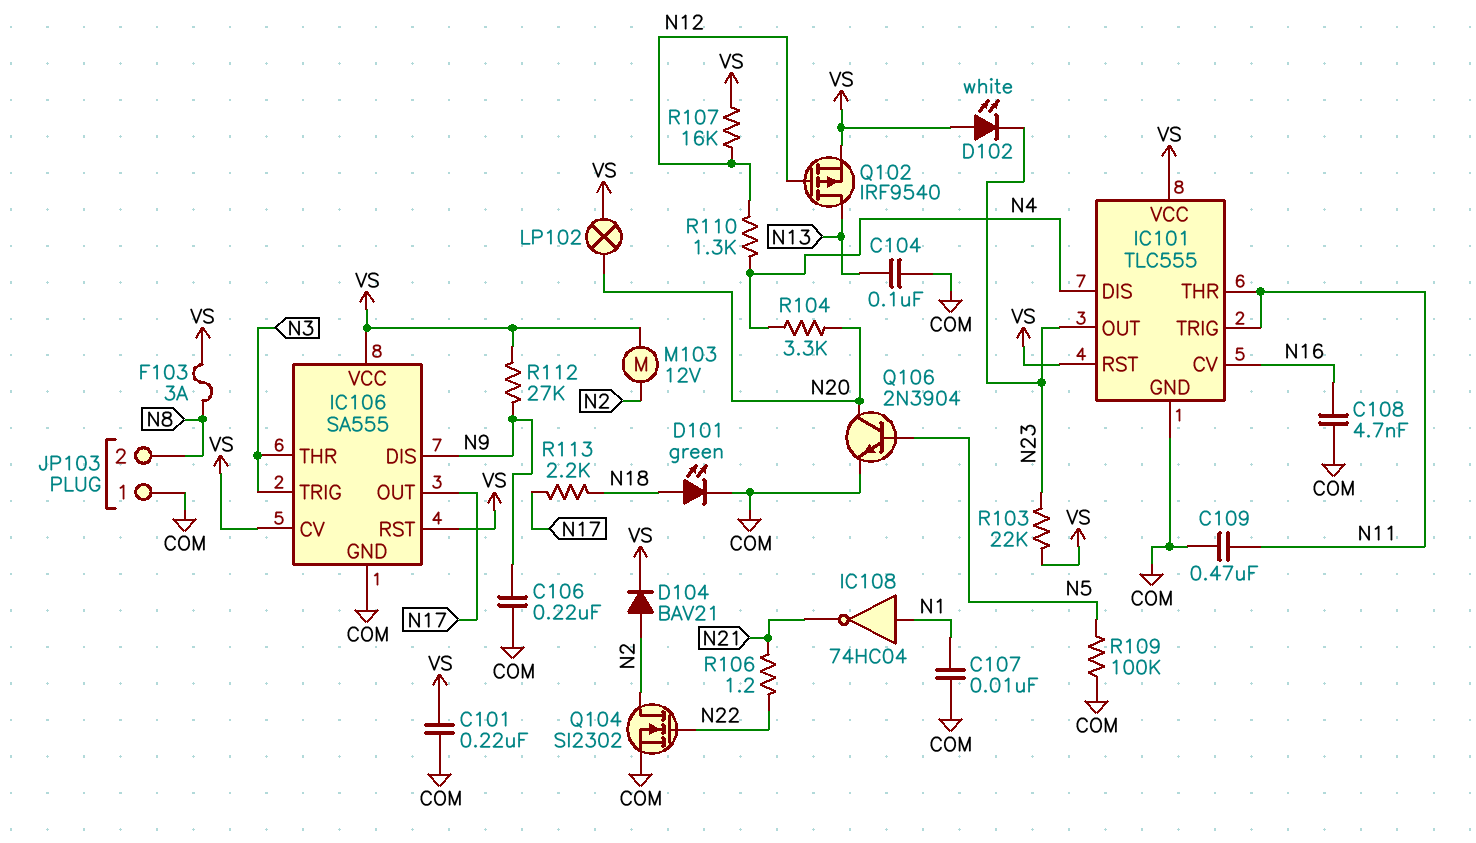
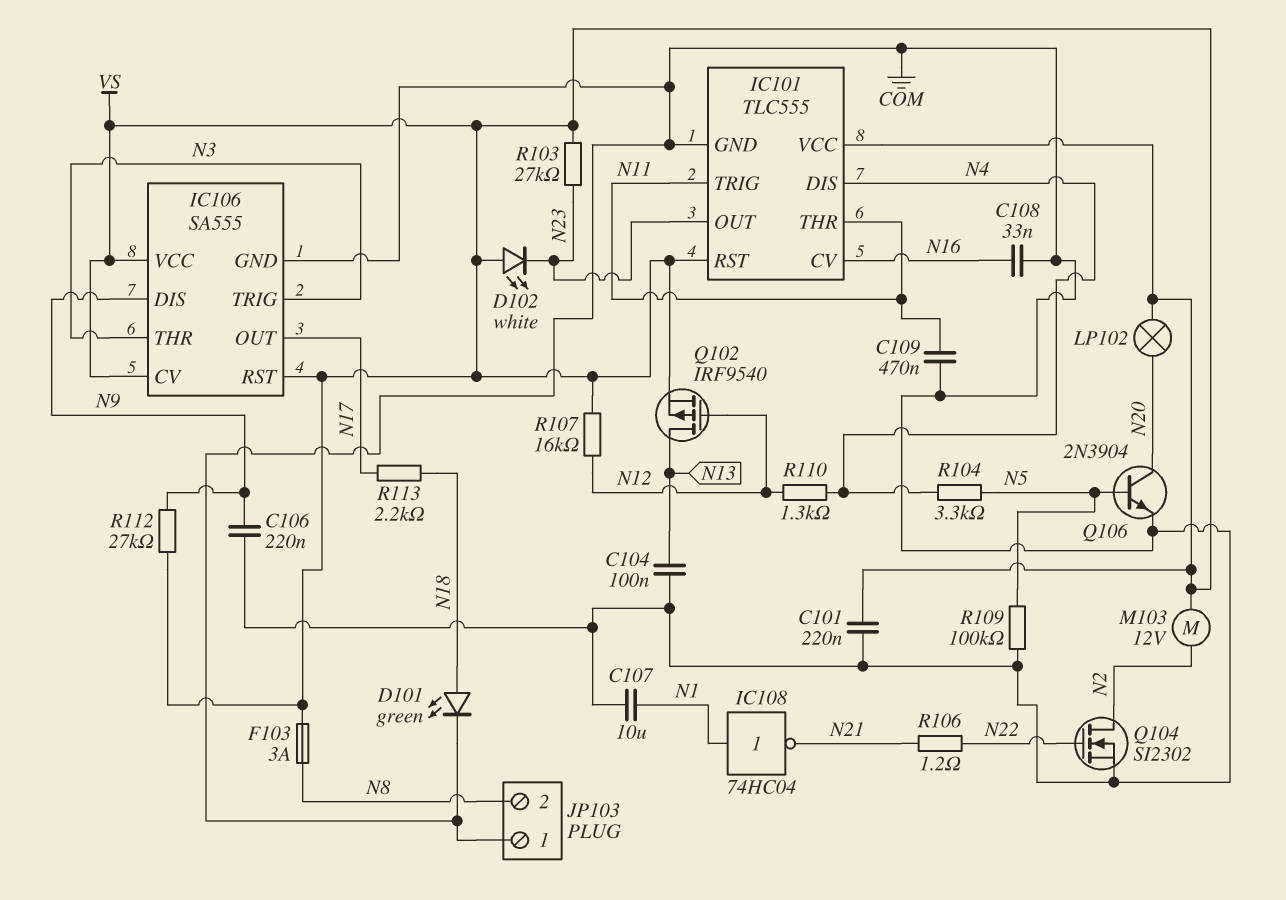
C107: 10nF (COM, N1) -> 10uF (COM, N1)
C108: 4.7nF (COM, N16) -> 33nF (COM, N16)
D104: diode BAV21 (A N2, K VS) -> none
R103: 22k (N23, VS) -> 27k (N23, VS)
R104: 3.3k (N4, N20) -> 3.3k (N4, N5)

